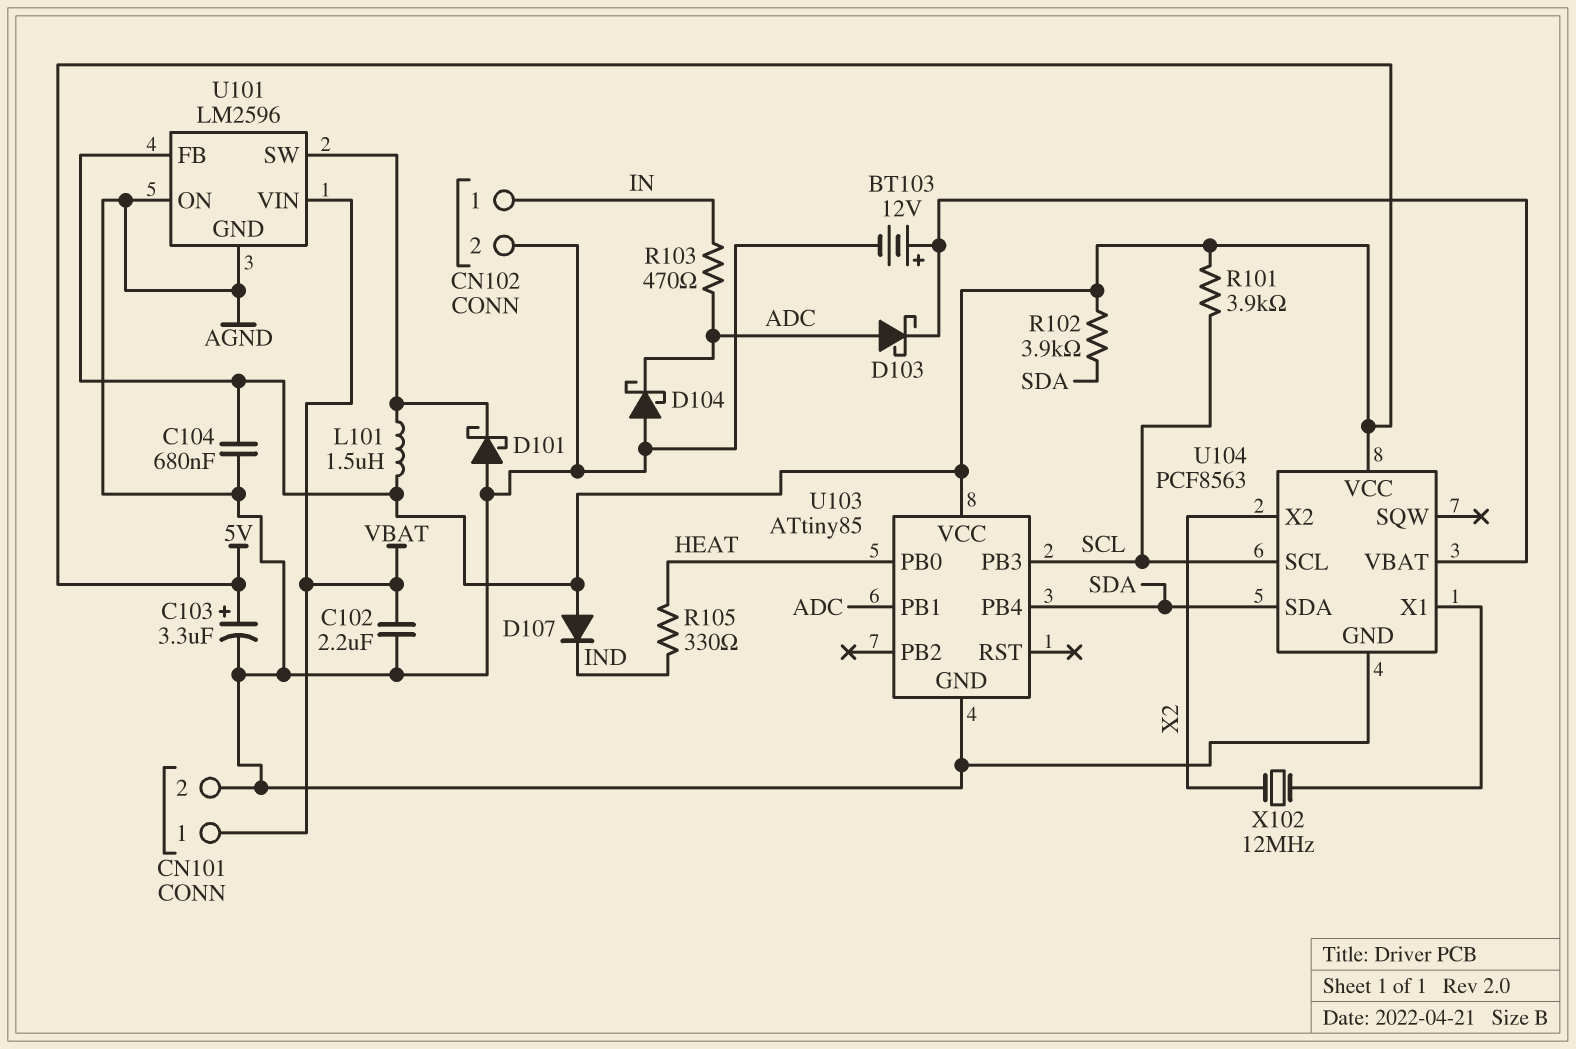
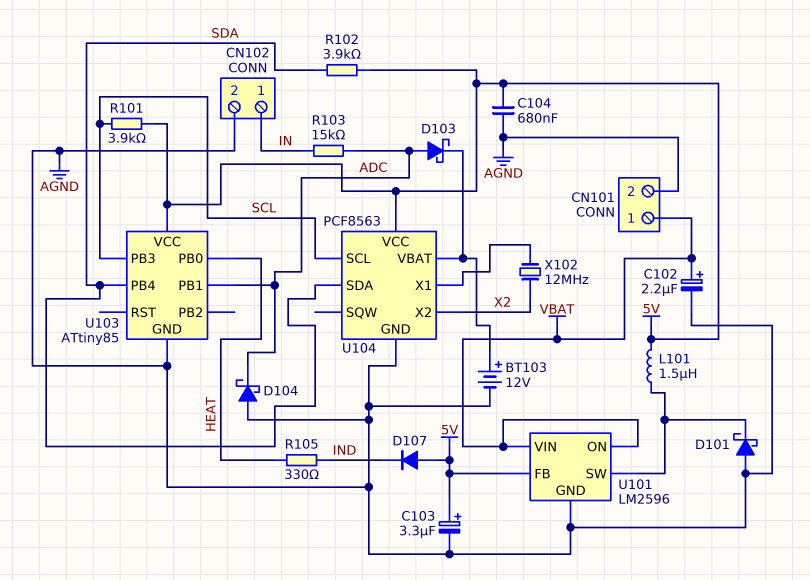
C102: 2.2uF (AGND, VBAT) -> 2.2uF (plus VBAT, minus AGND)
R103: 470 (ADC, IN) -> 15k (ADC, IN)
U101 pin ON: AGND -> VBAT

